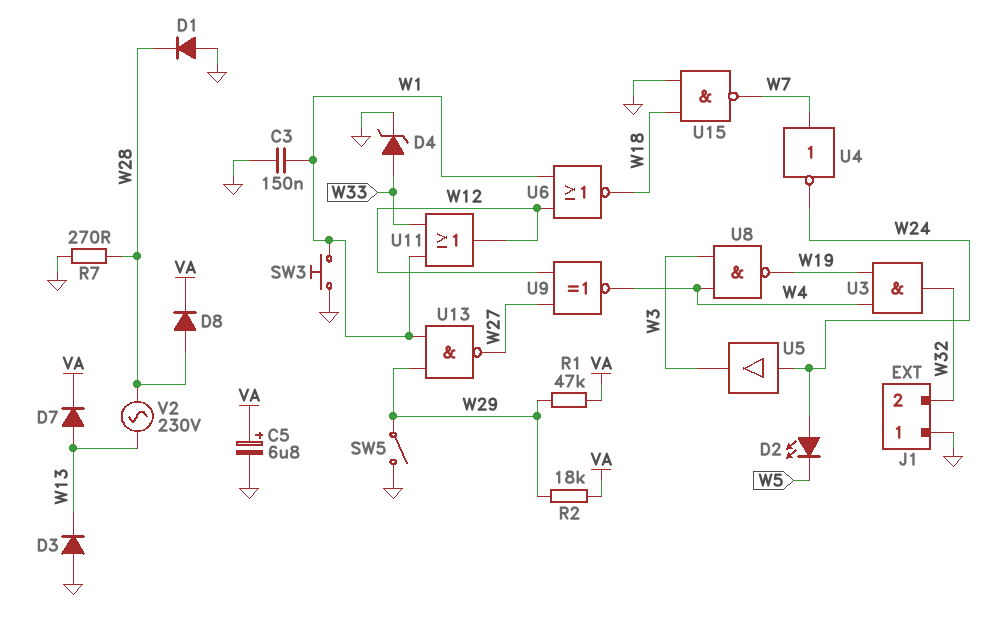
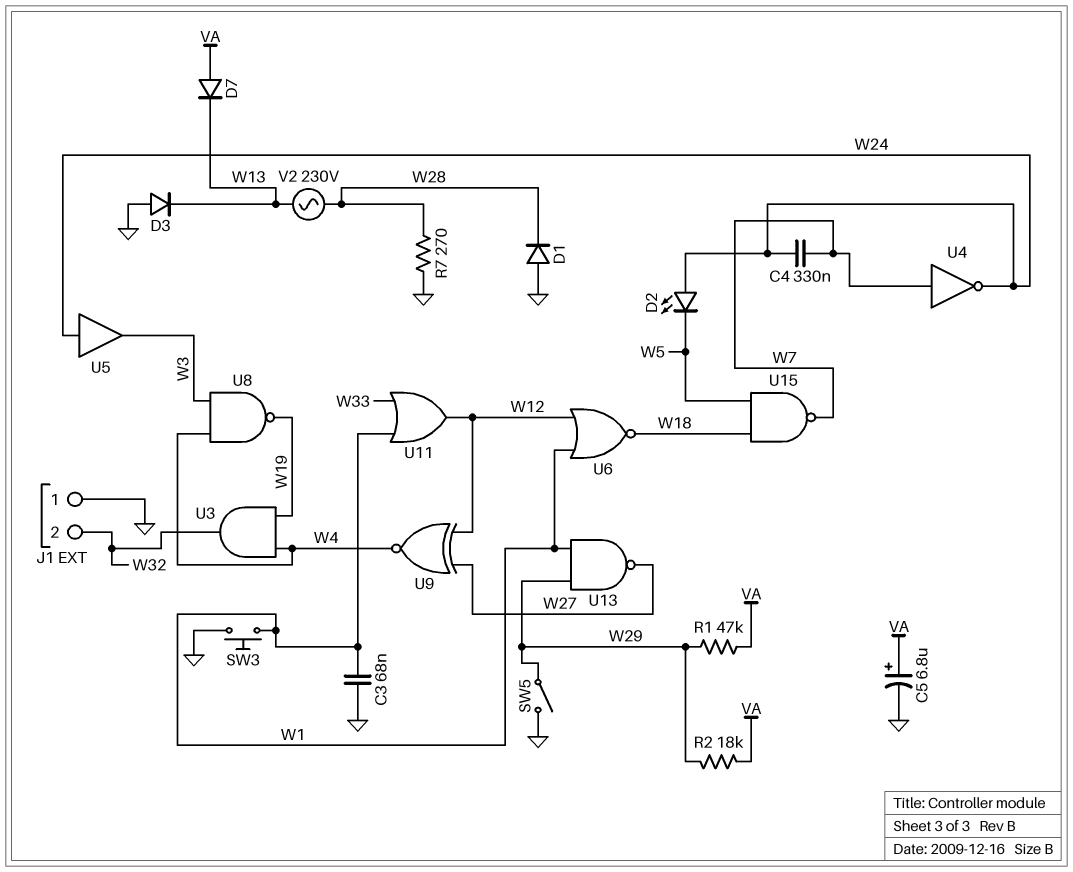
C3: 150nF (GND, W1) -> 68nF (GND, W1)
C4: none -> 330nF (W7, W24)
D4: zener (A W33, K GND) -> none
D7: diode (A W13, K VA) -> diode (A VA, K W13)
D8: diode (A W28, K VA) -> none
U15: NAND (in GND, in W18, out W7) -> NAND (in W5, in W18, out W7)

